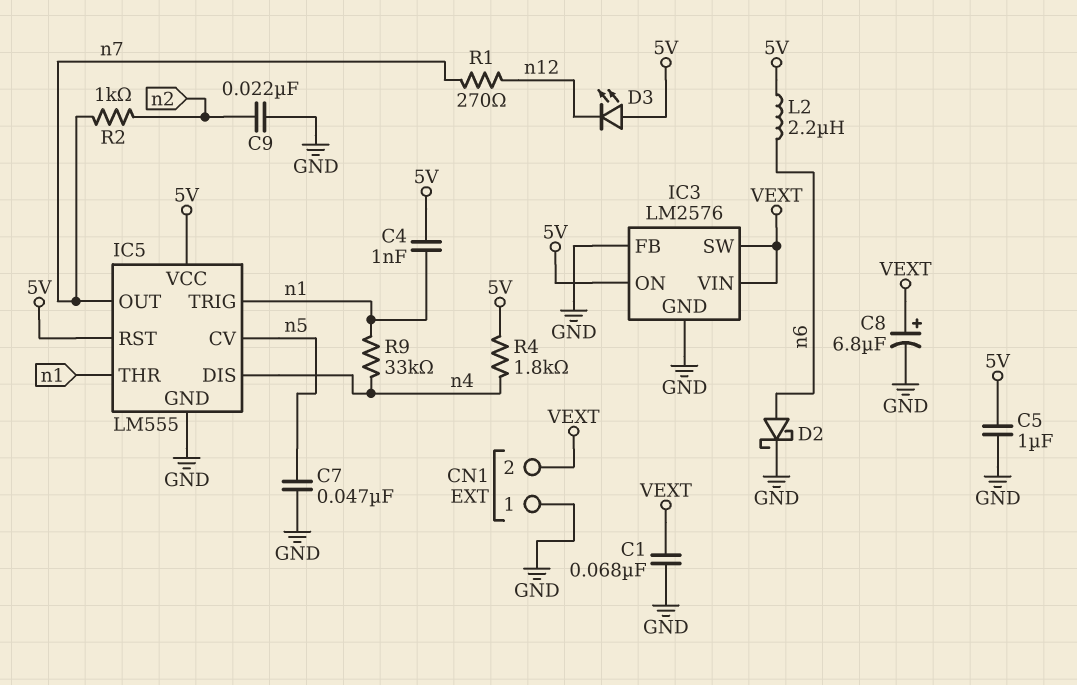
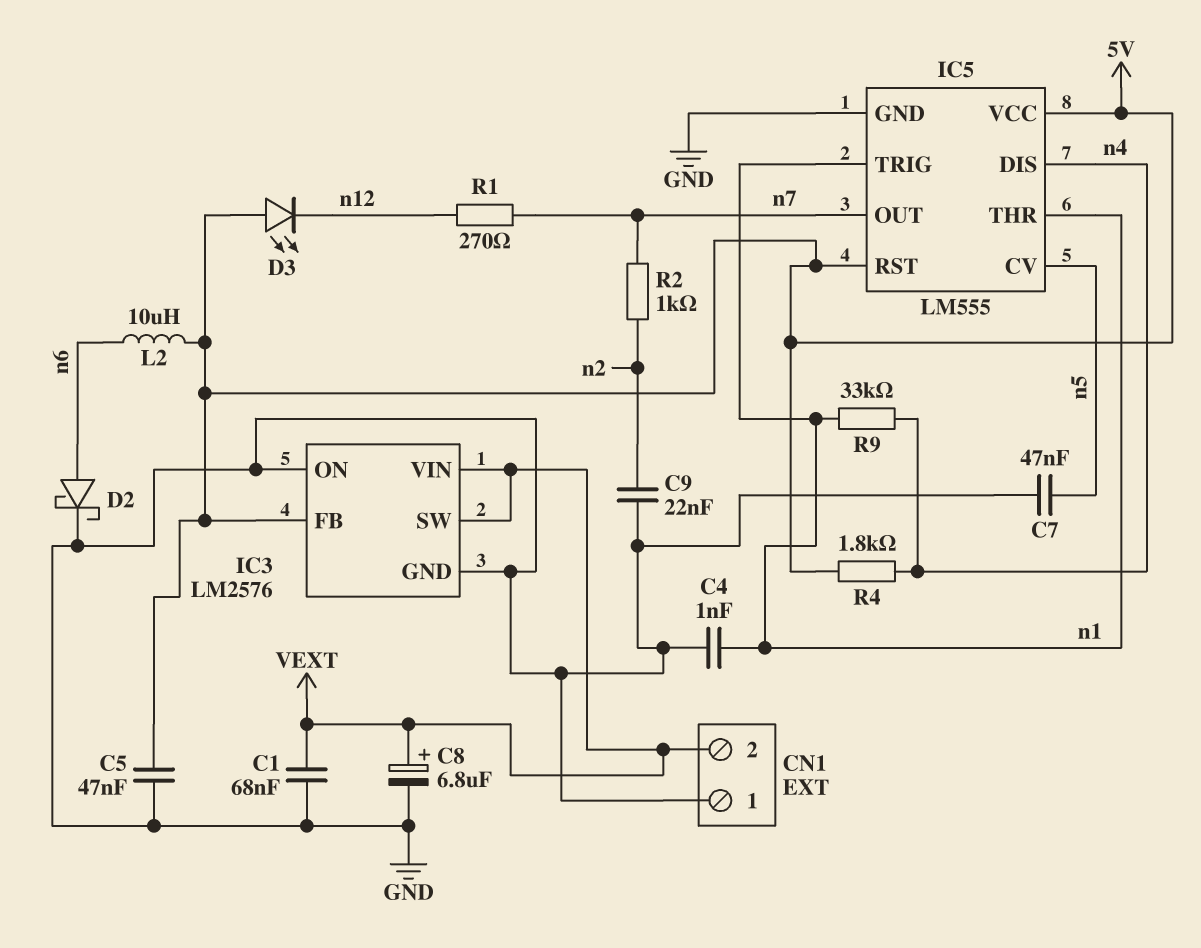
C4: 1nF (5V, n1) -> 1nF (GND, n1)
C5: 1uF (5V, GND) -> 47nF (5V, GND)
IC3 pin FB: GND -> 5V
IC3 pin ON: 5V -> GND
L2: 2.2uH (5V, n6) -> 10uH (5V, n6)

